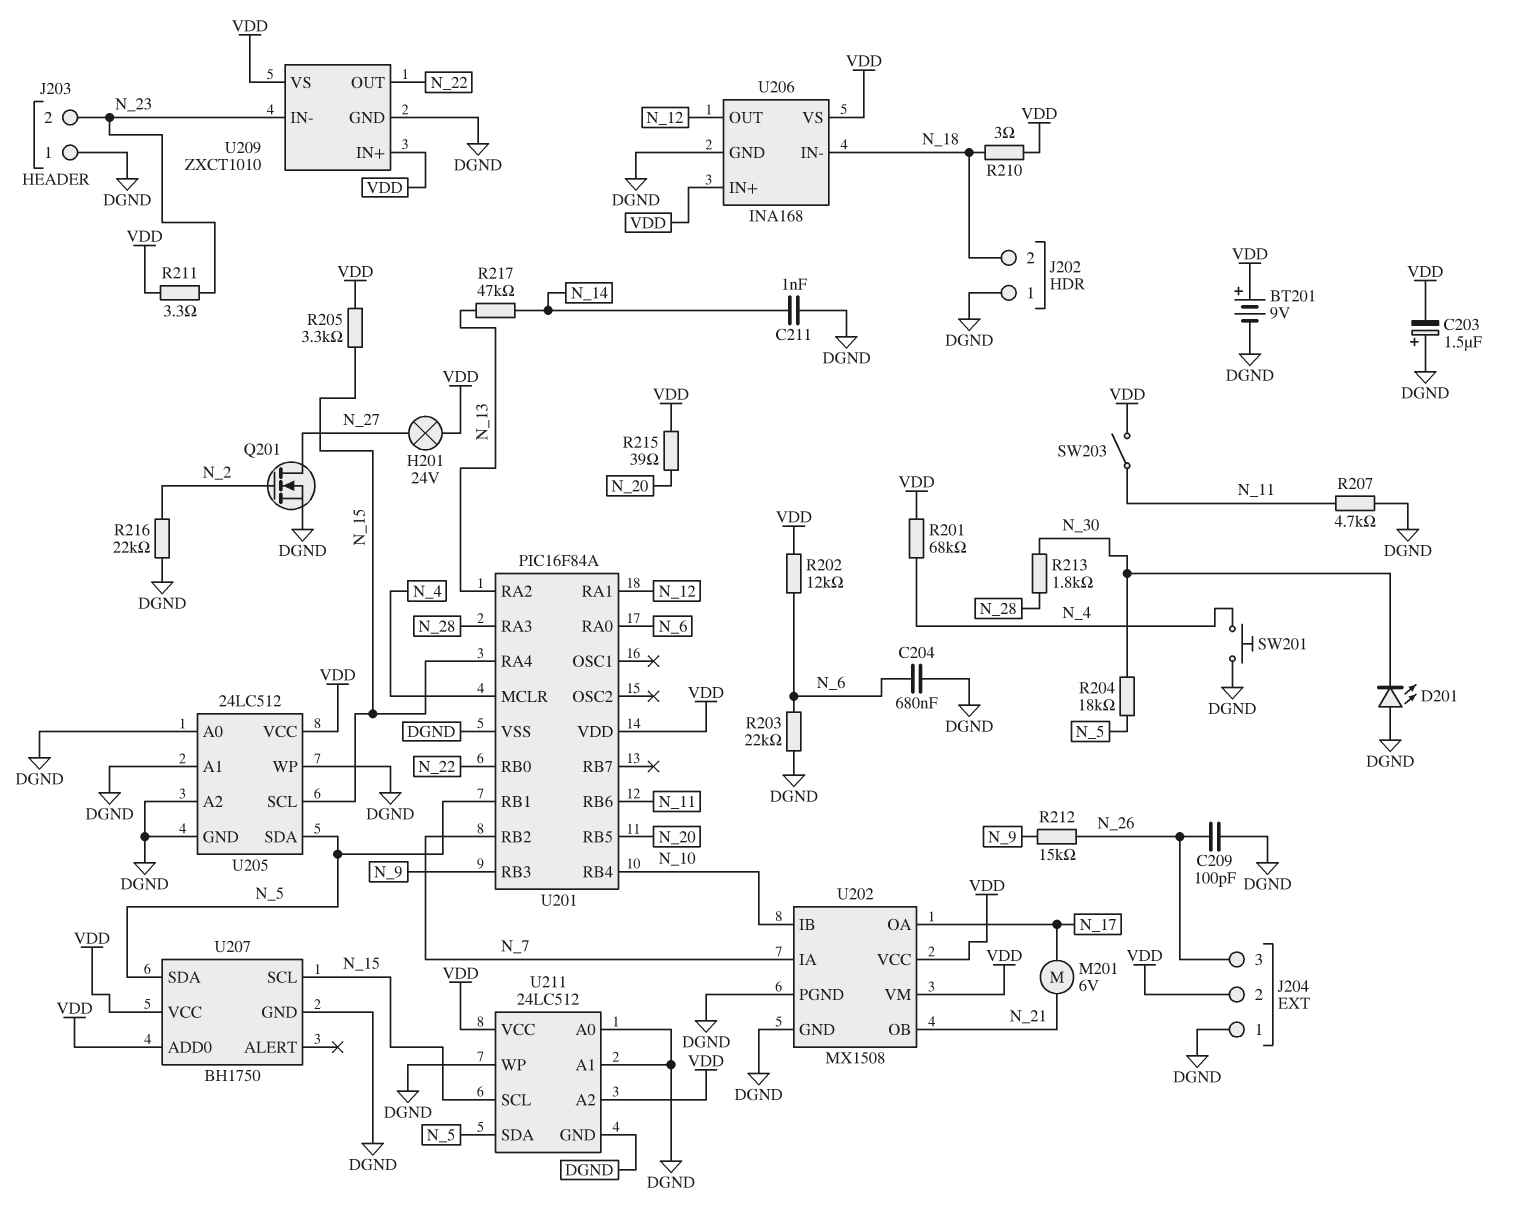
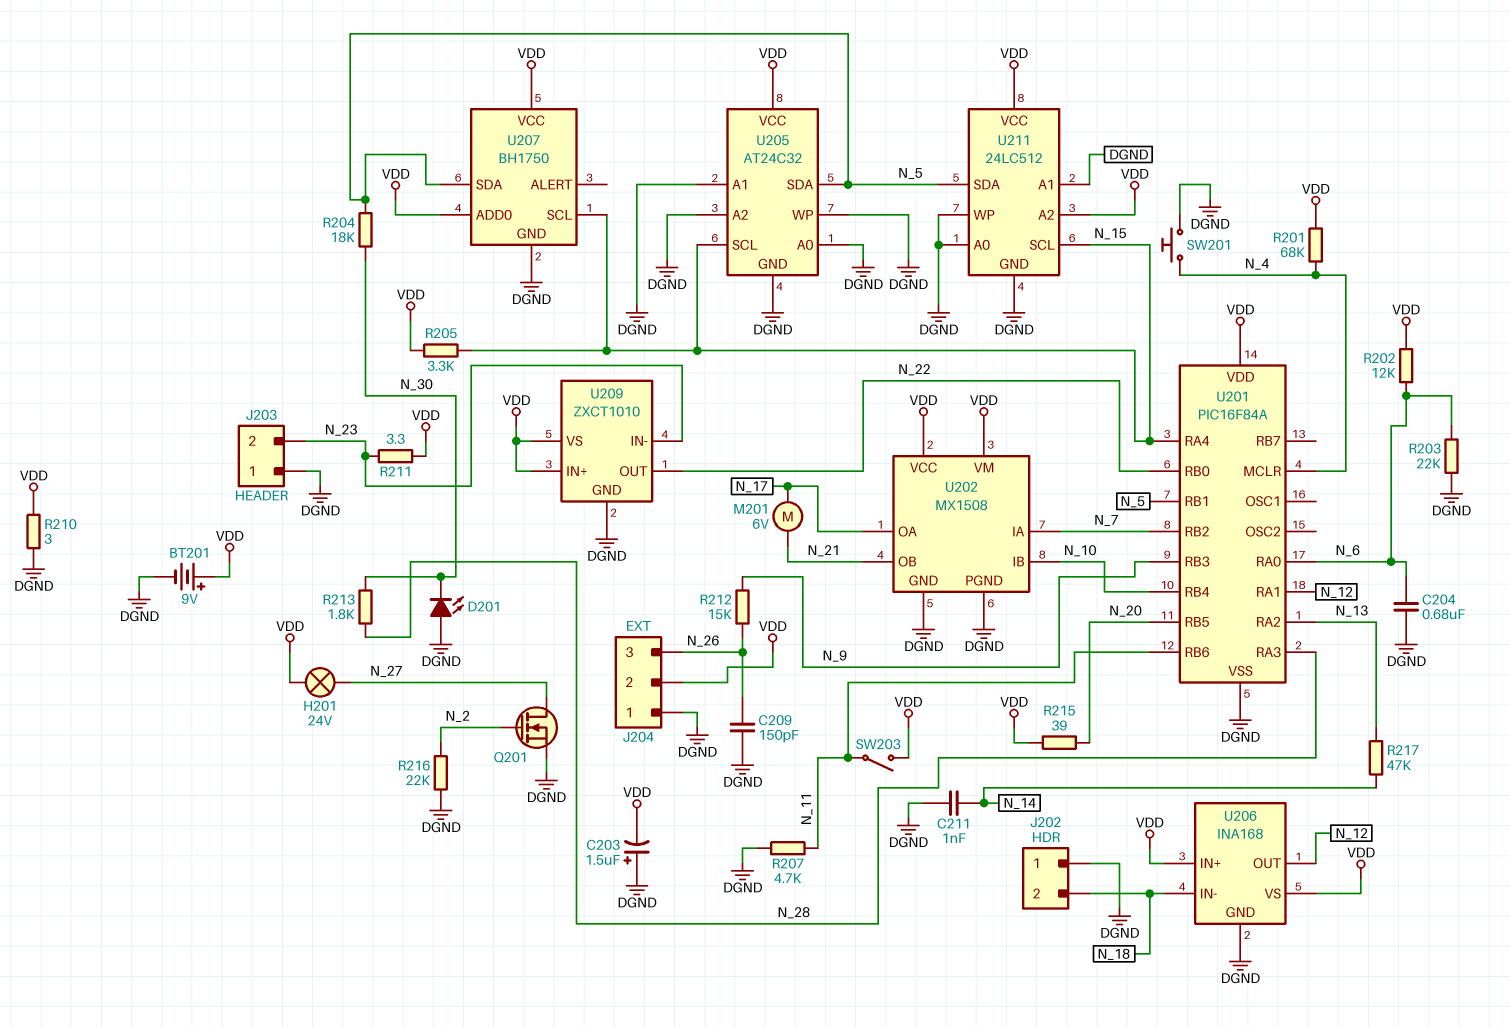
C209: 100pF (DGND, N_26) -> 150pF (DGND, N_26)
R210: 3 (N_18, VDD) -> 3 (DGND, VDD)
U205: 24LC512 -> AT24C32

